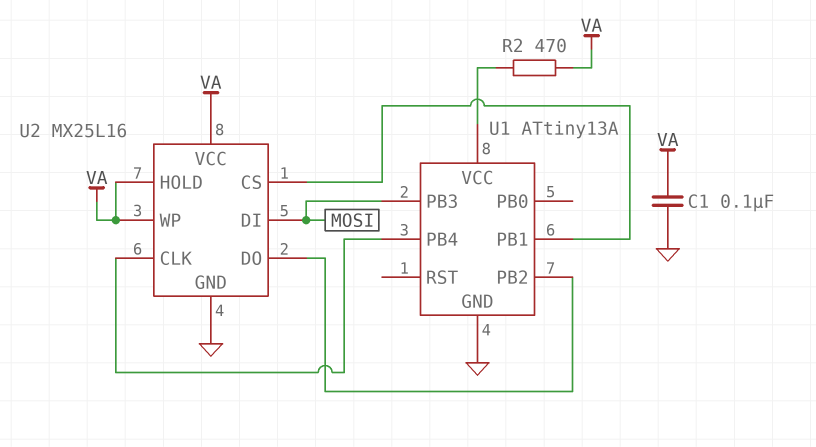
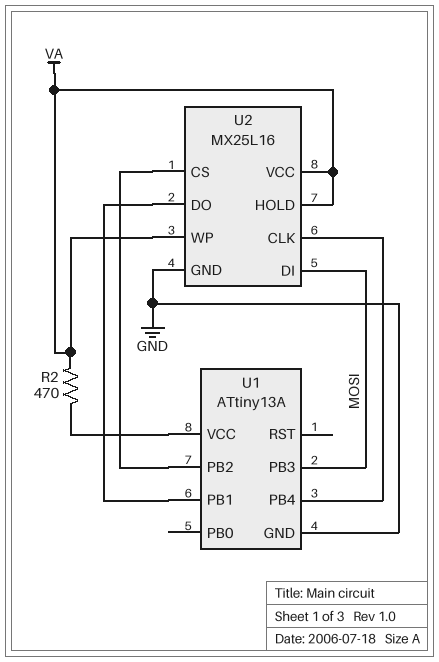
C1: 100nF (GND, VA) -> none
U2 pin CS: U1/PB1 -> U1/PB2
U2 pin DO: U1/PB2 -> U1/PB1

